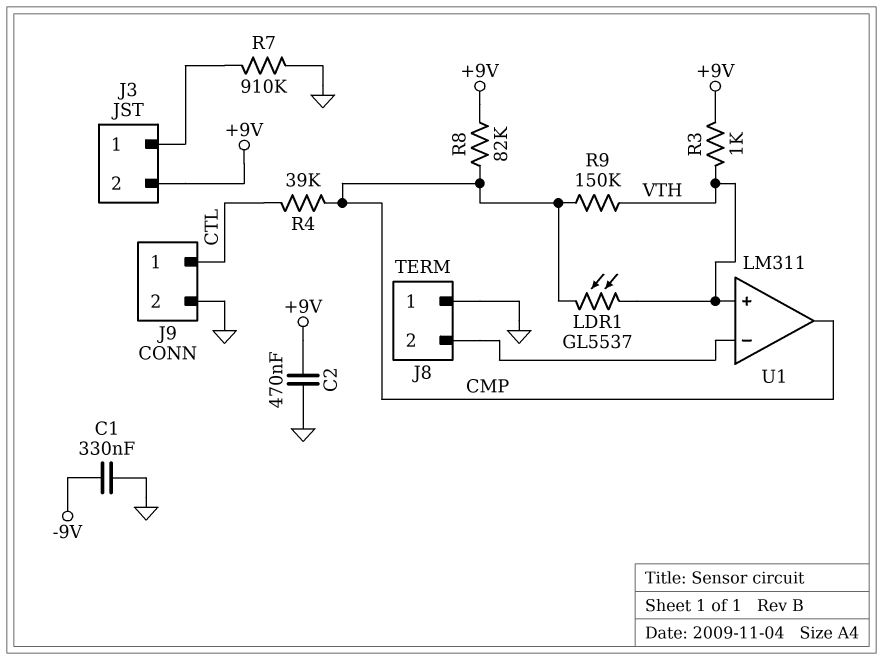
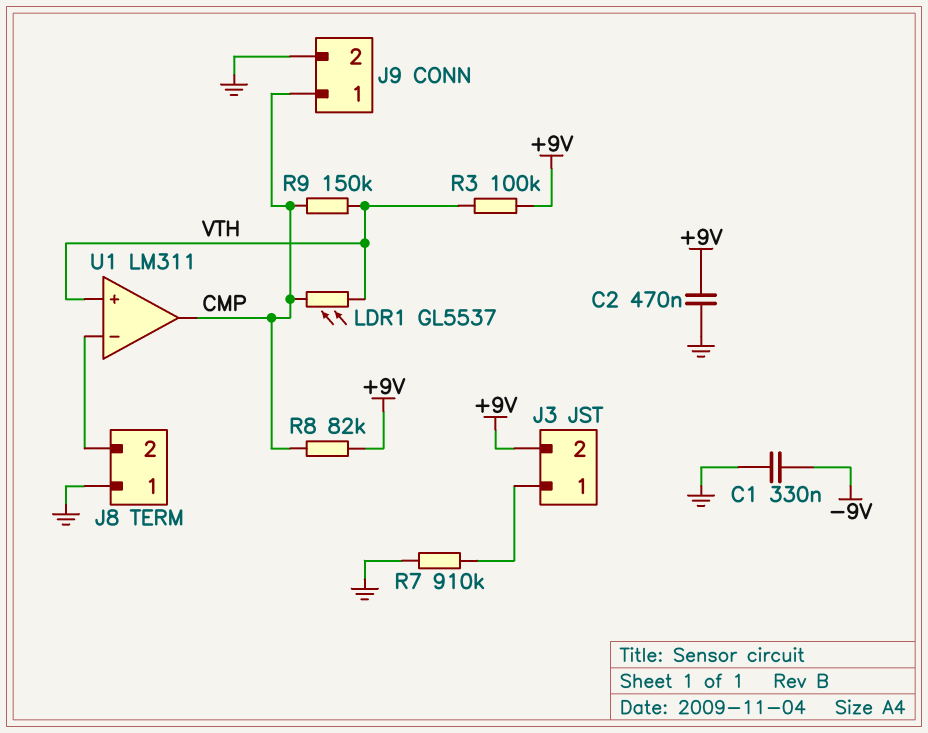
J9 pin 1: CTL -> CMP
R3: 1k (+9V, VTH) -> 100k (+9V, VTH)
R4: 39k (CMP, CTL) -> none

